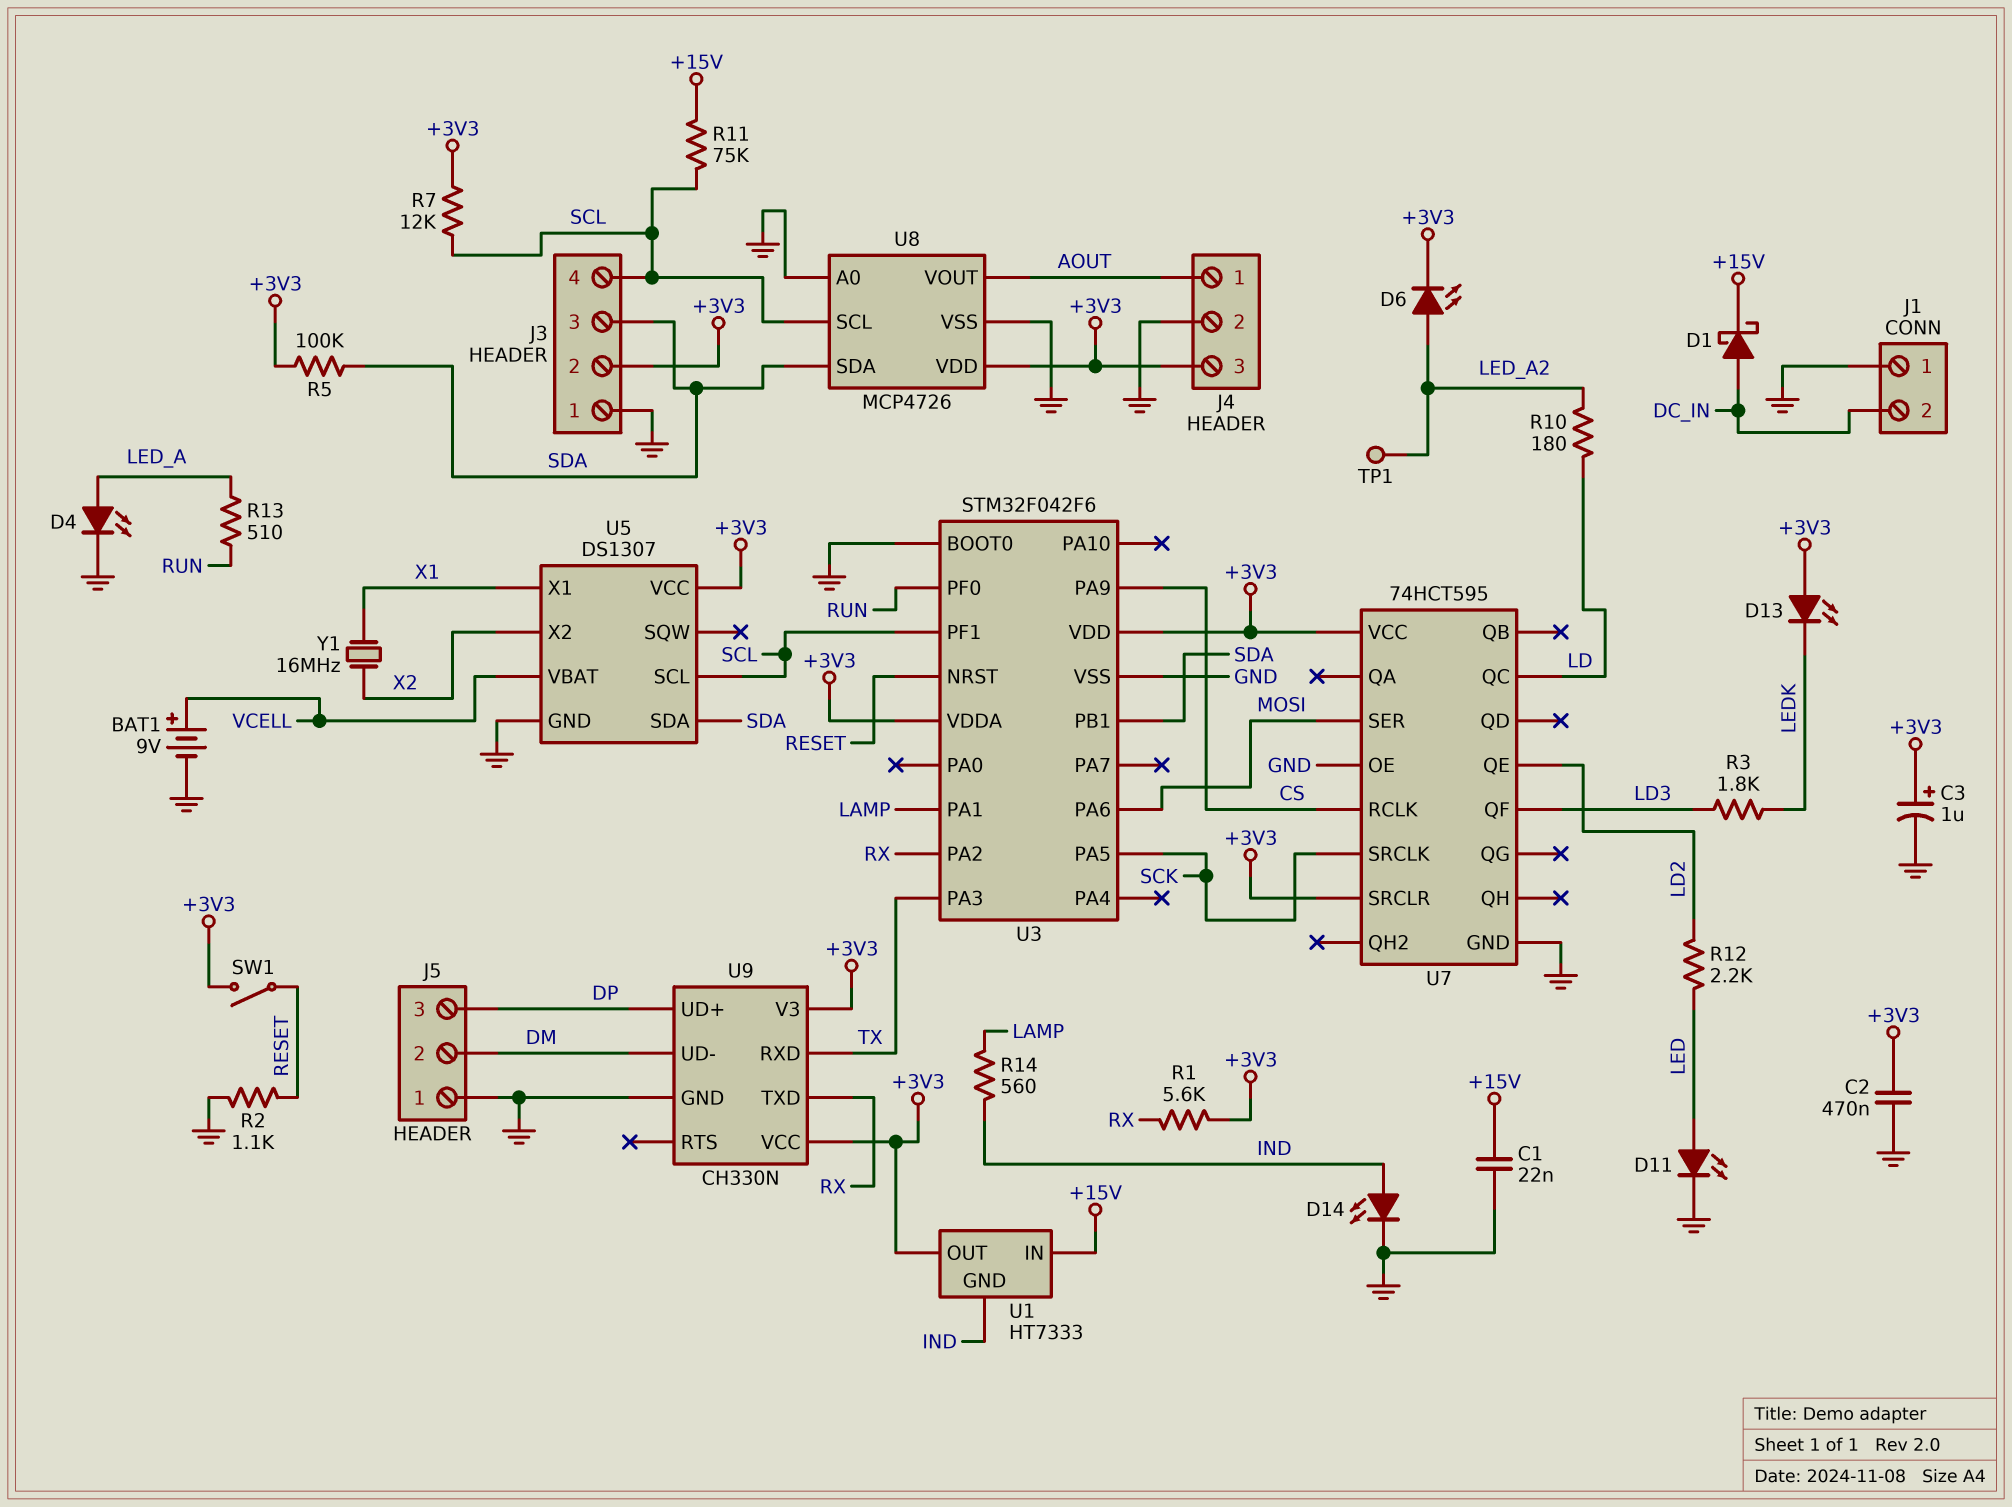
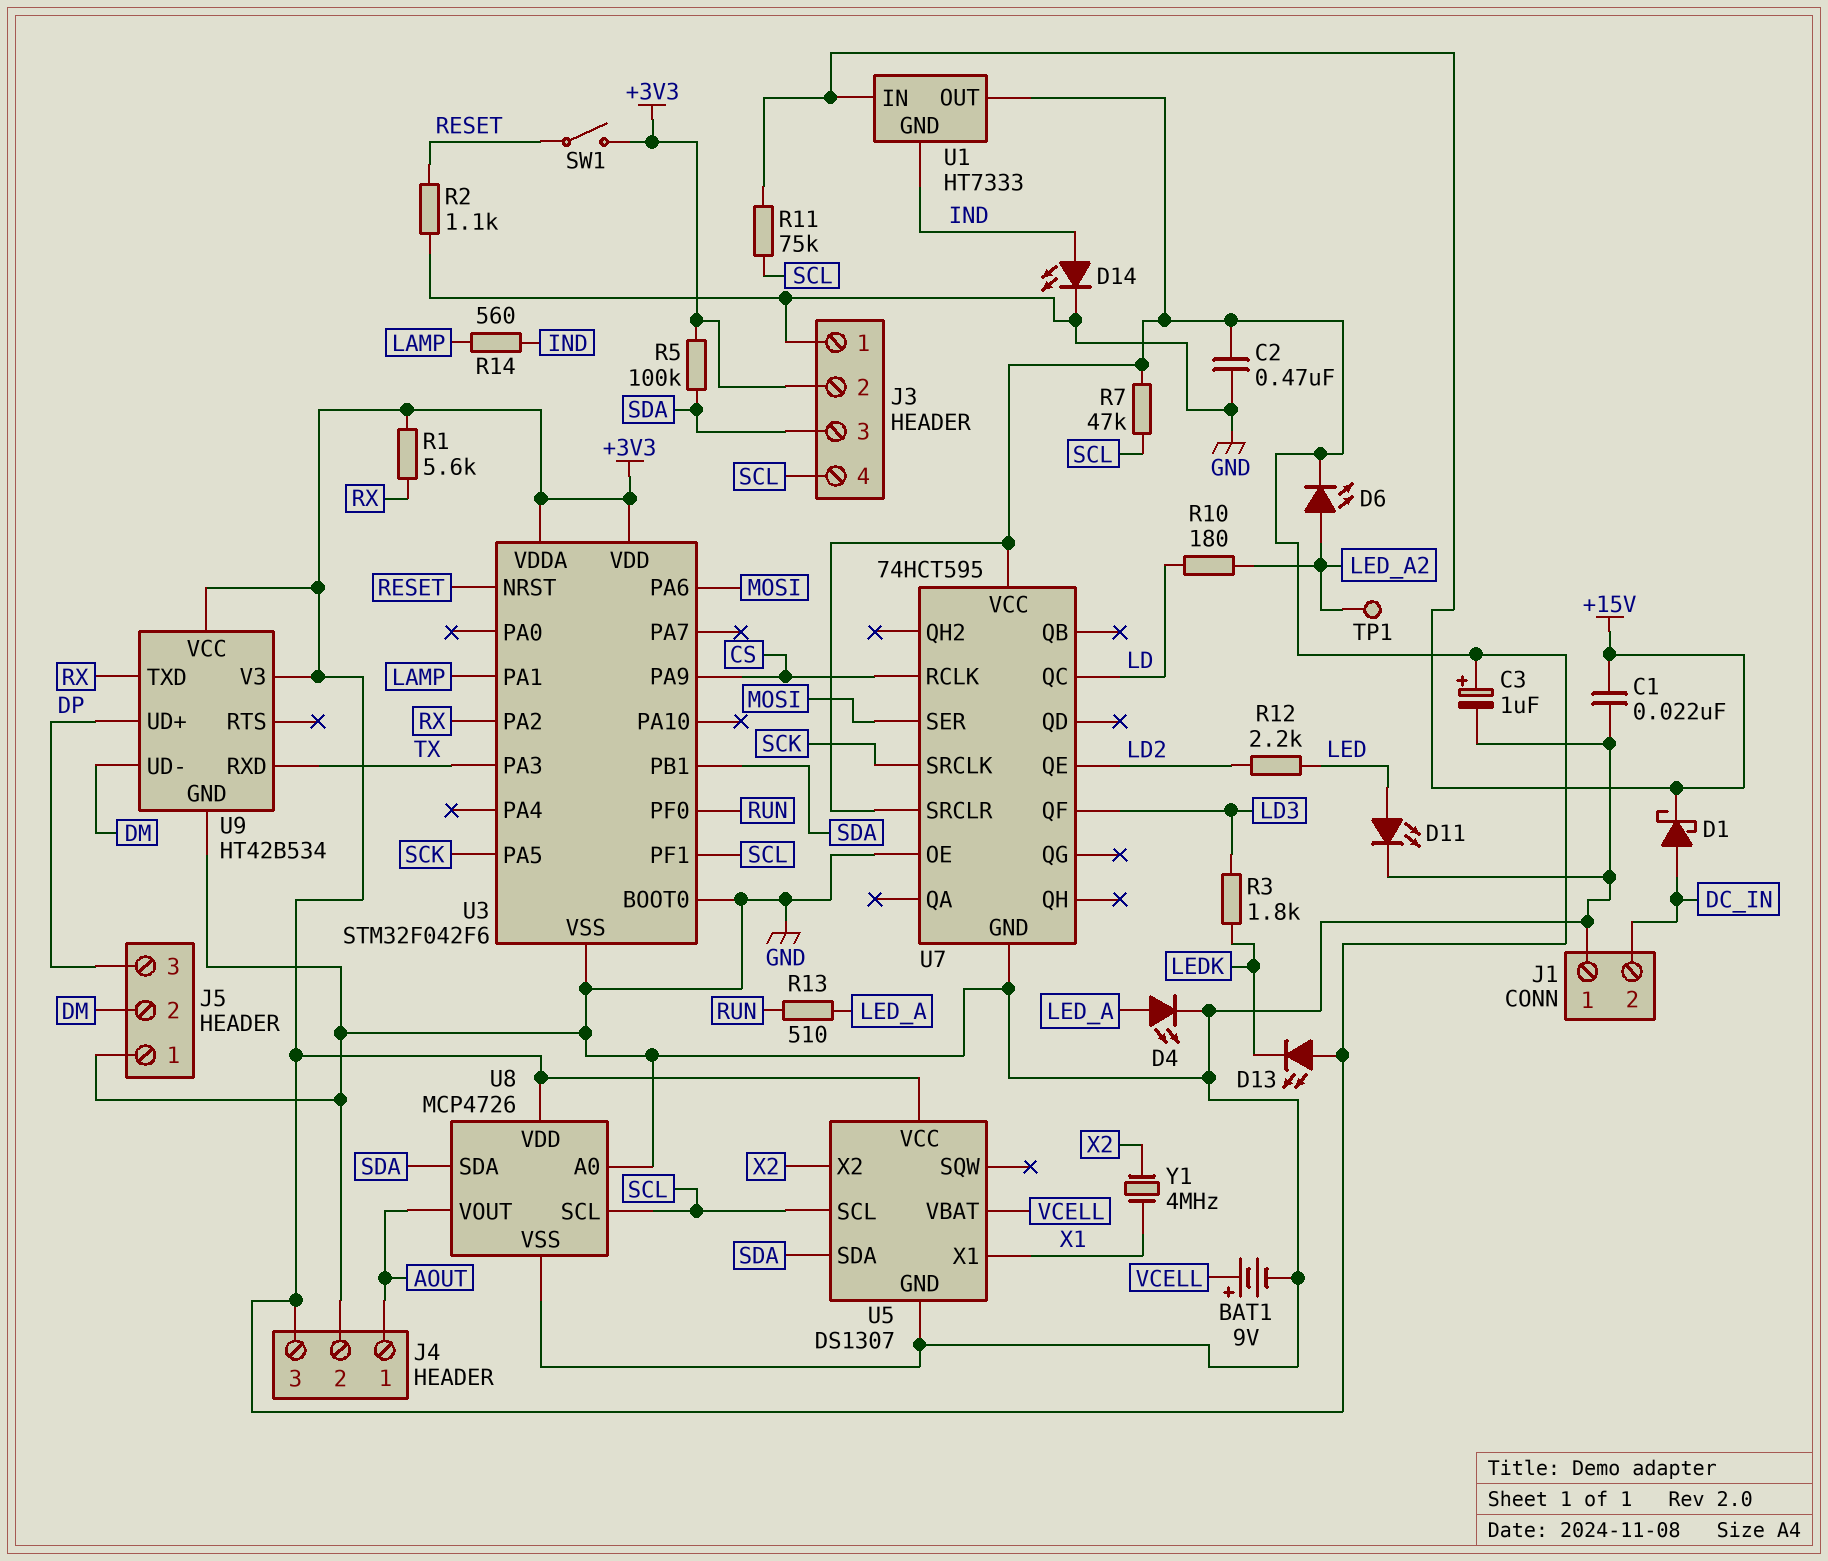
R7: 12k (+3V3, SCL) -> 47k (+3V3, SCL)
U9: CH330N -> HT42B534
Y1: 16MHz (X1, X2) -> 4MHz (X1, X2)

